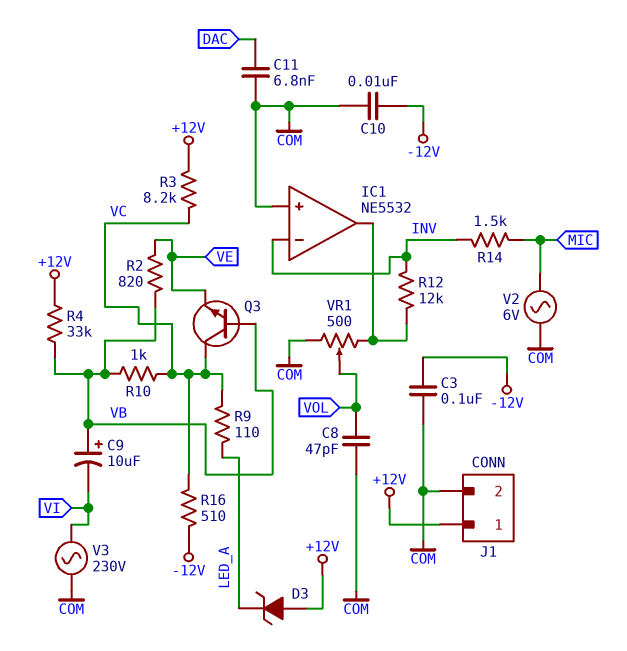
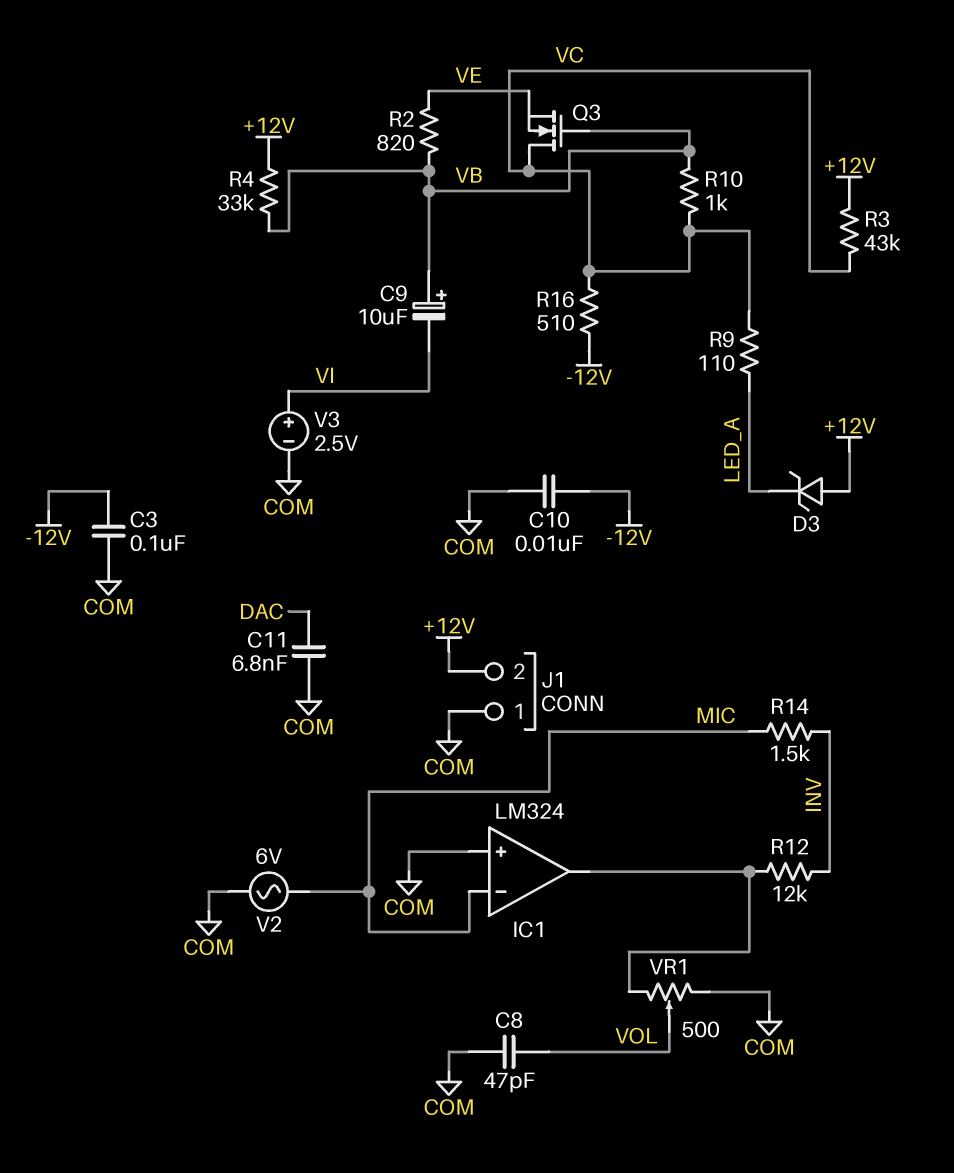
IC1: NE5532 -> LM324
IC1 pin in-: INV -> MIC
J1 pin 1: +12V -> COM
J1 pin 2: COM -> +12V
Q3: NPN (B VB, C VC, E VE) -> NMOS (G VB, D VC, S VE)
R3: 8.2k (+12V, VC) -> 43k (+12V, VC)
V3: AC 230V (COM, VI) -> 2.5V (plus VI, minus COM)

